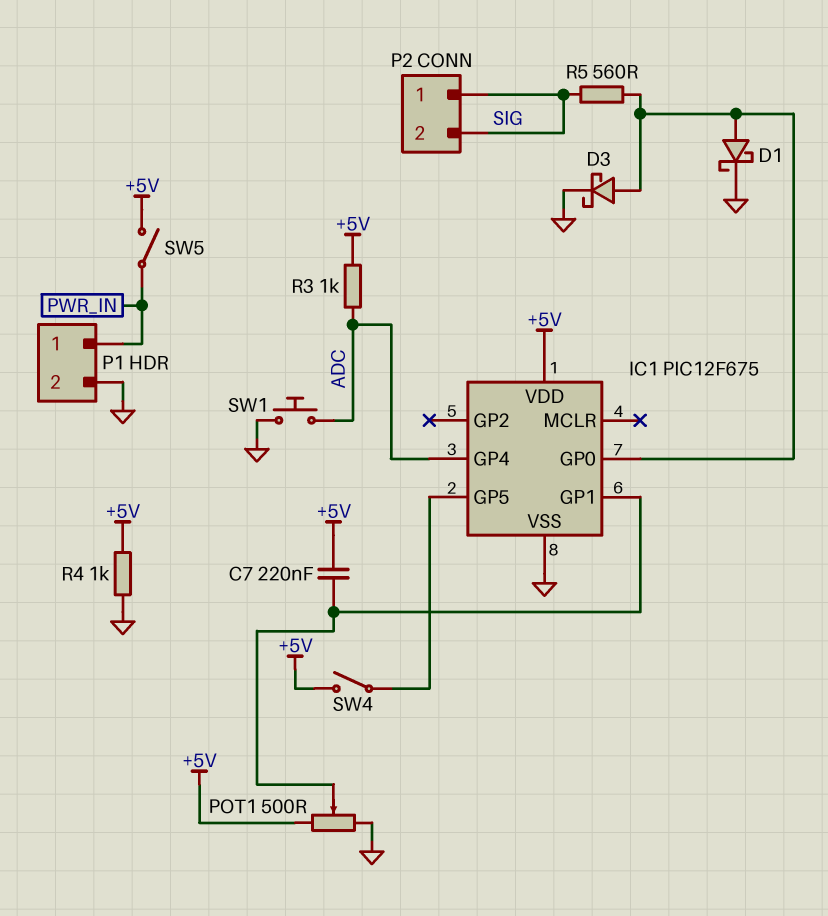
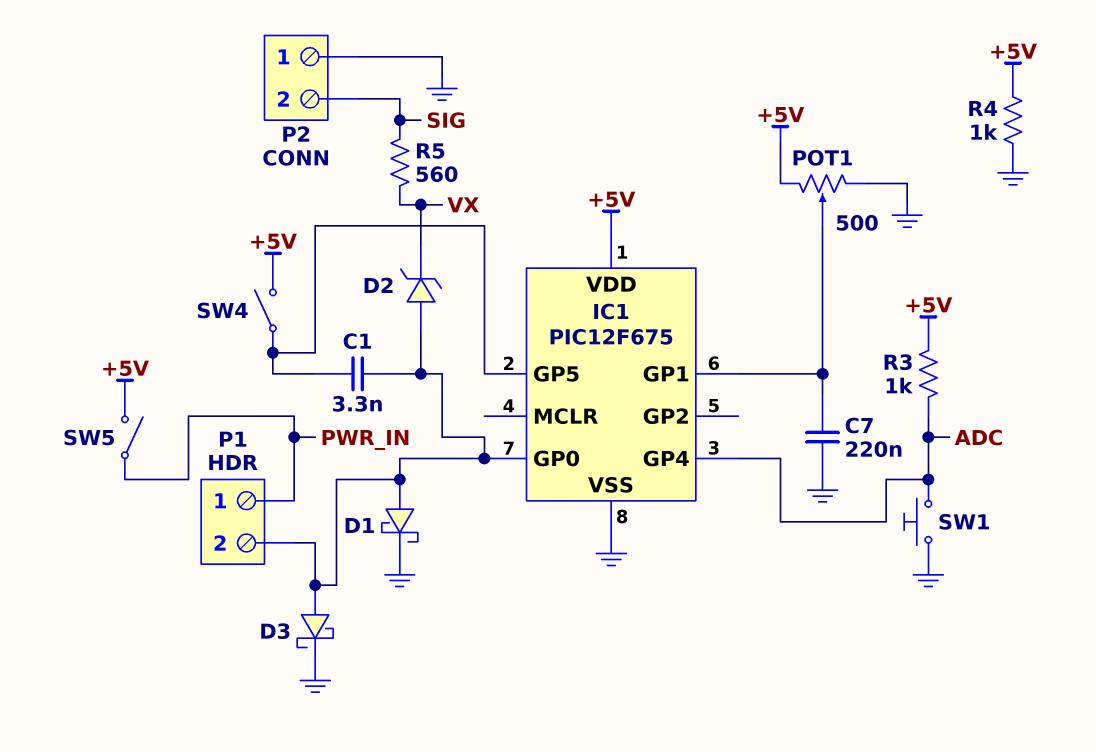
C1: none -> 3.3nF (IC1/GP0, IC1/GP5)
C7: 220nF (+5V, IC1/GP1) -> 220nF (GND, IC1/GP1)
D2: none -> zener (A IC1/GP0, K VX)
P1 pin 2: GND -> IC1/GP0
P2 pin 1: SIG -> GND
R5: 560 (IC1/GP0, SIG) -> 560 (SIG, VX)

